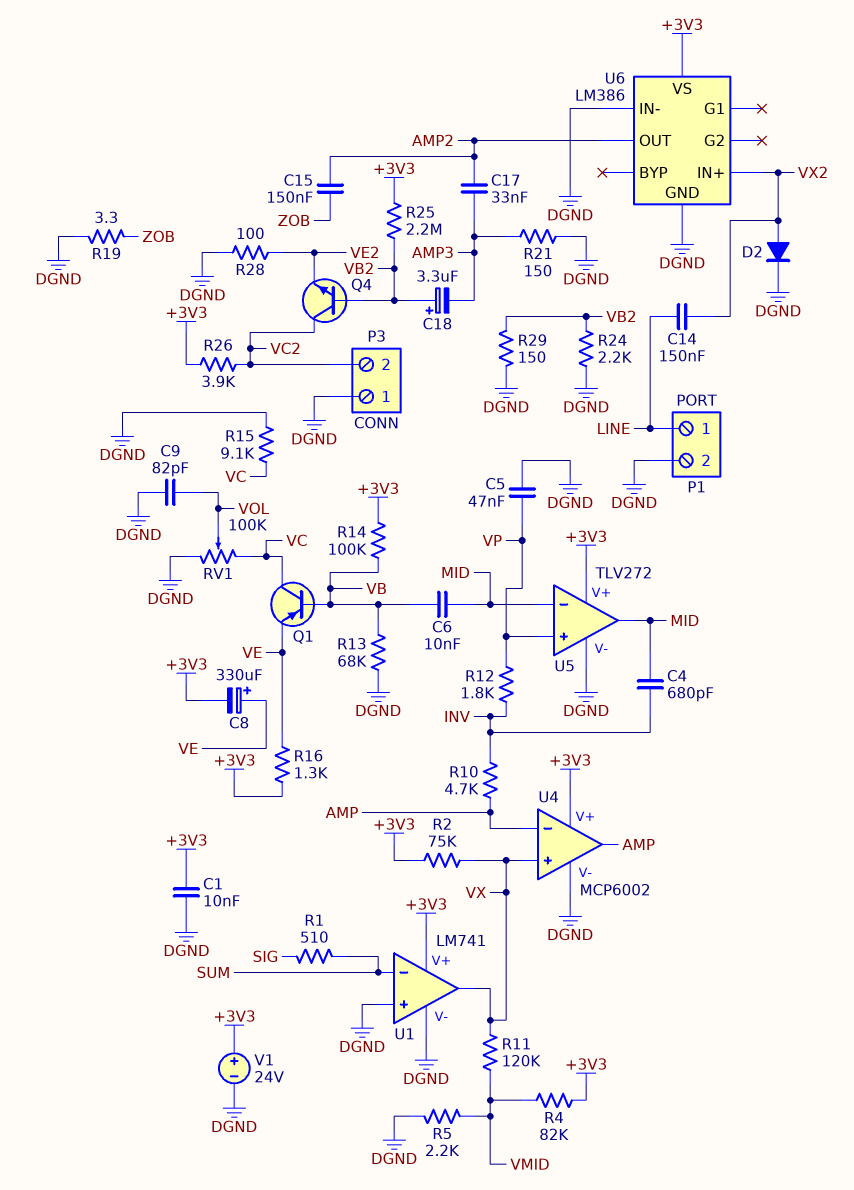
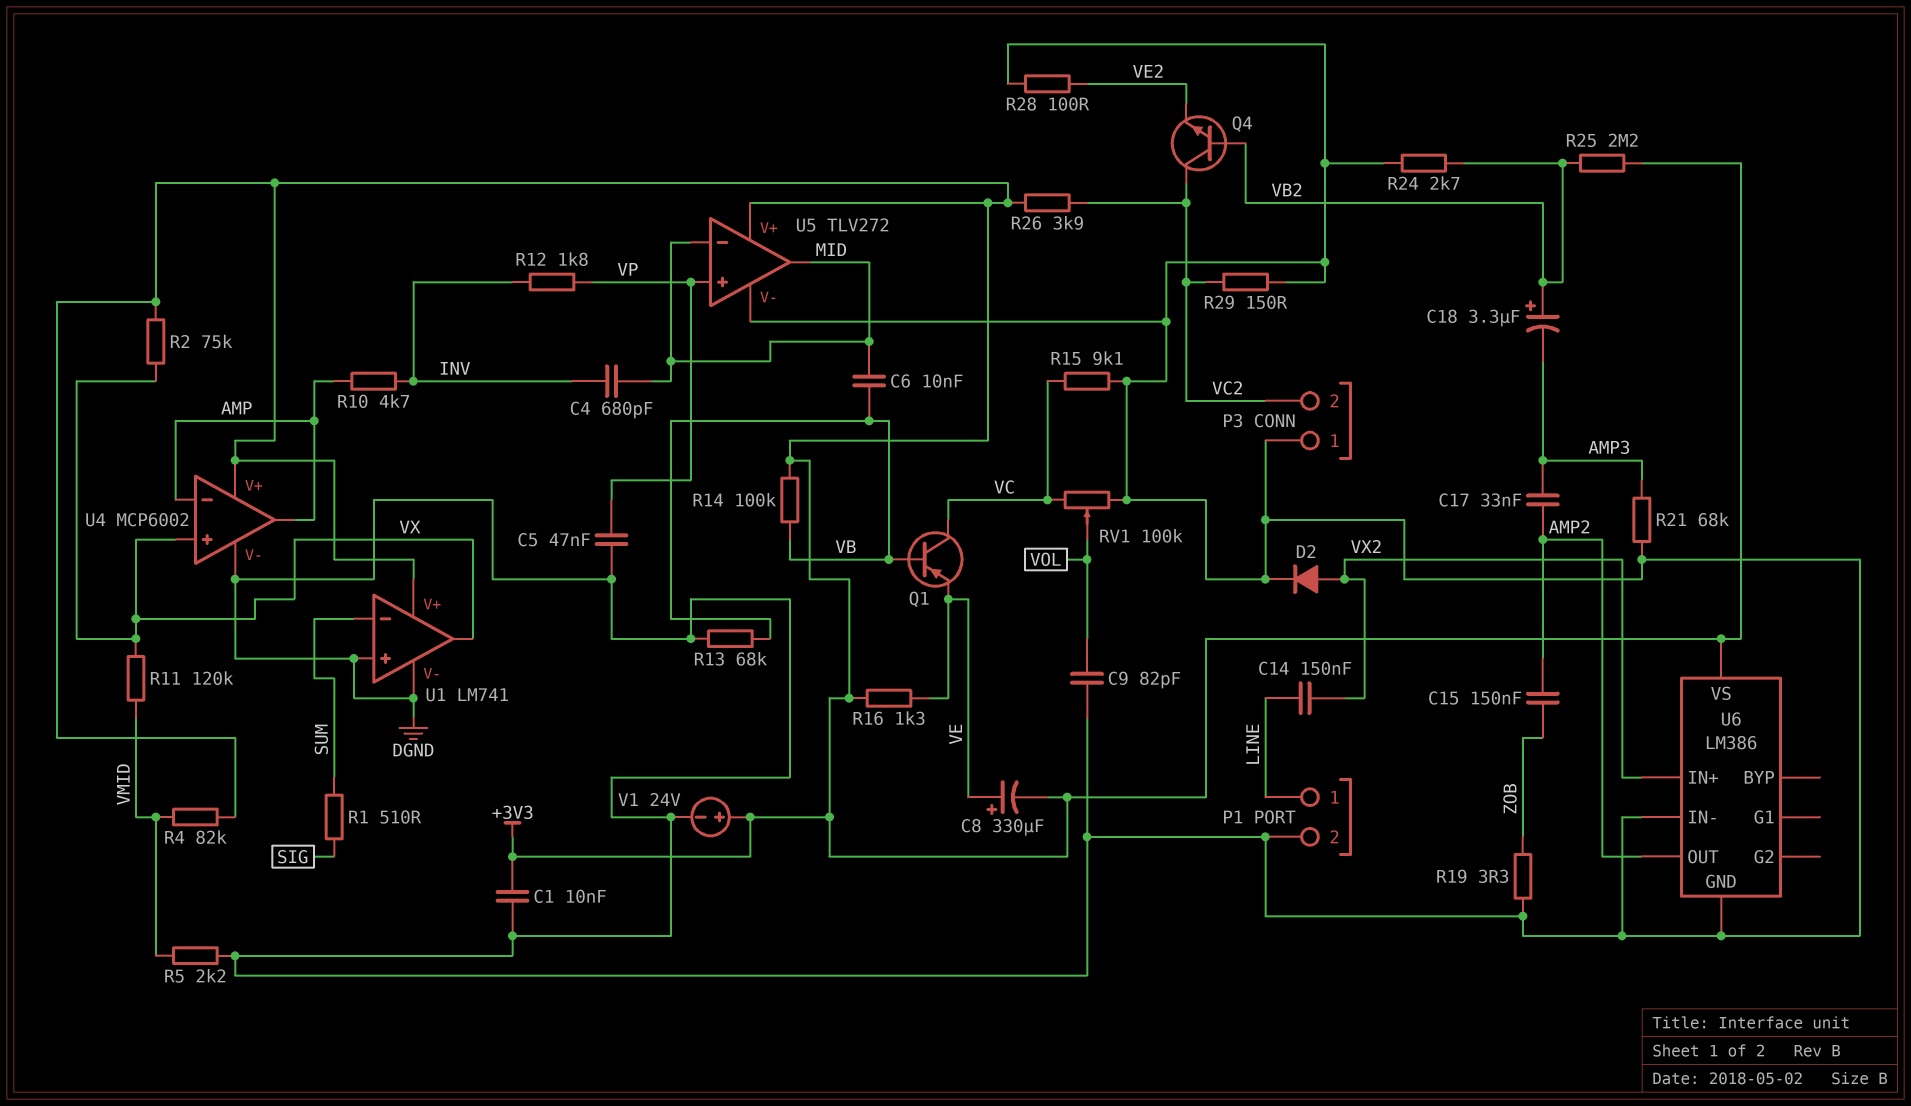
R21: 150 (AMP3, DGND) -> 68k (AMP3, DGND)
R24: 2.2k (DGND, VB2) -> 2.7k (DGND, VB2)
R29: 150 (DGND, VB2) -> 150 (DGND, VC2)

